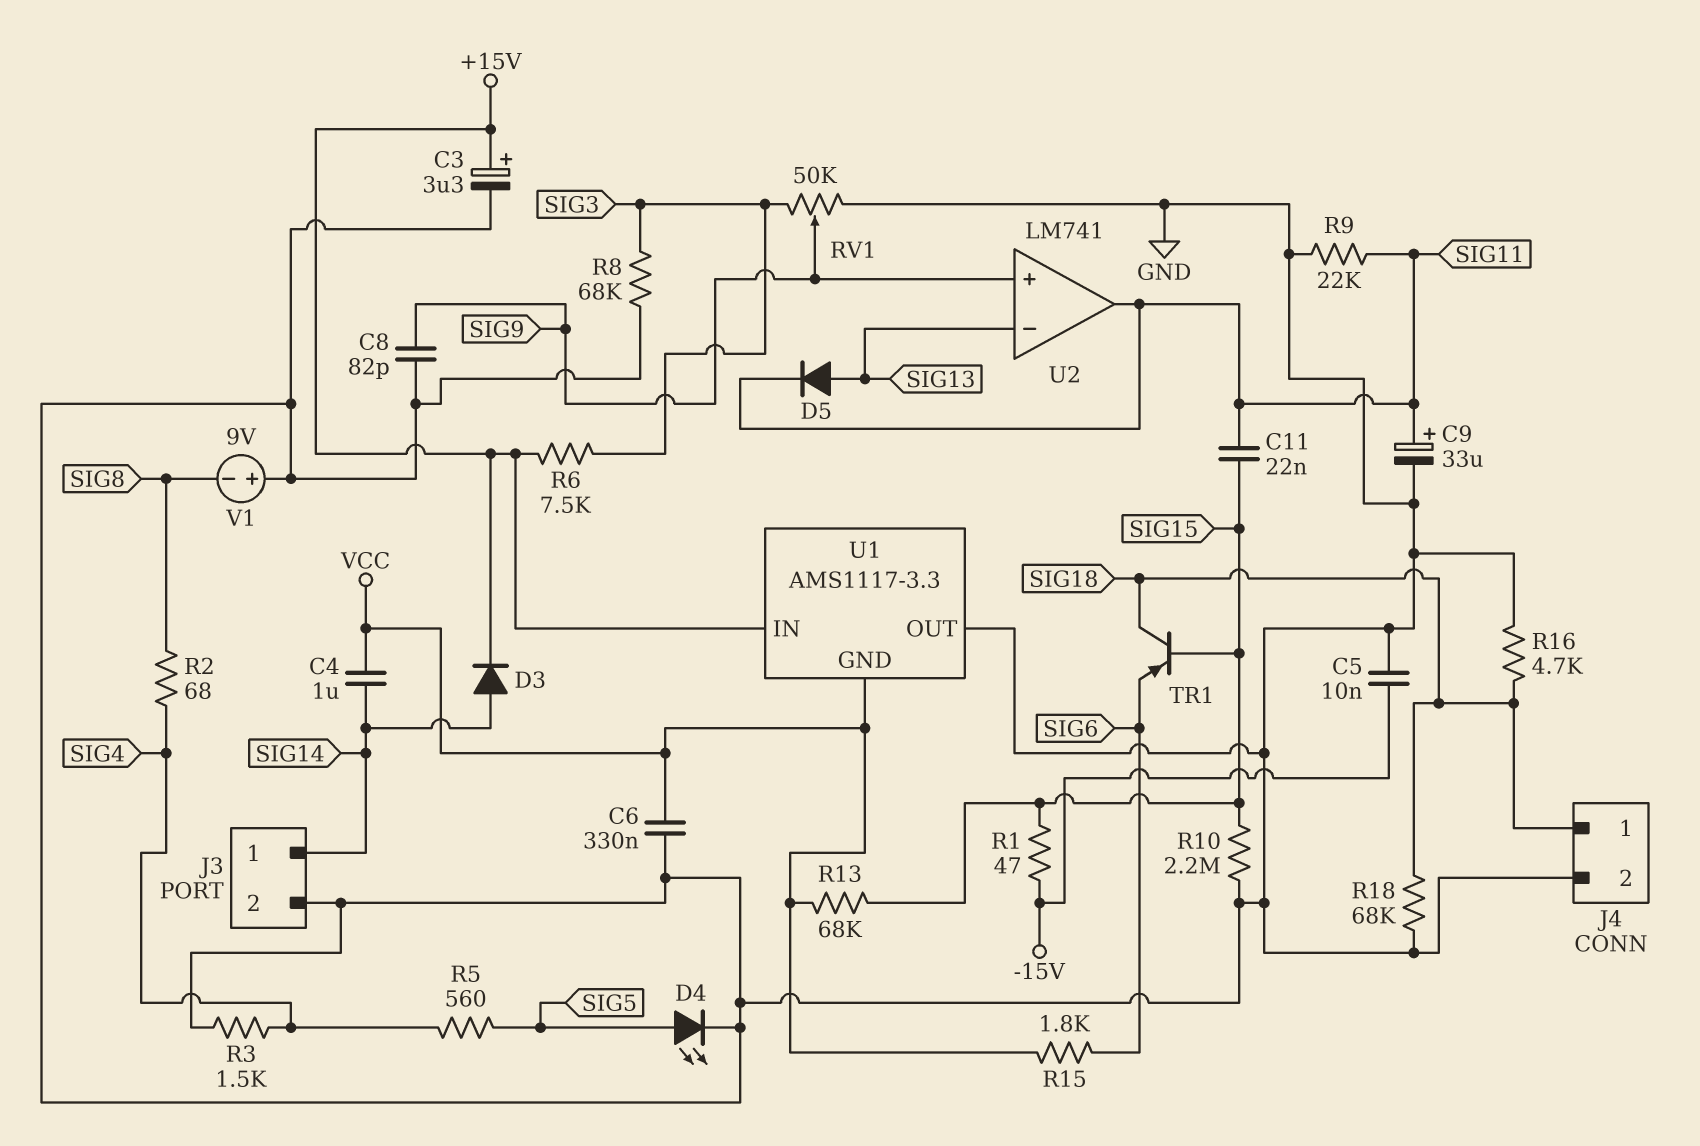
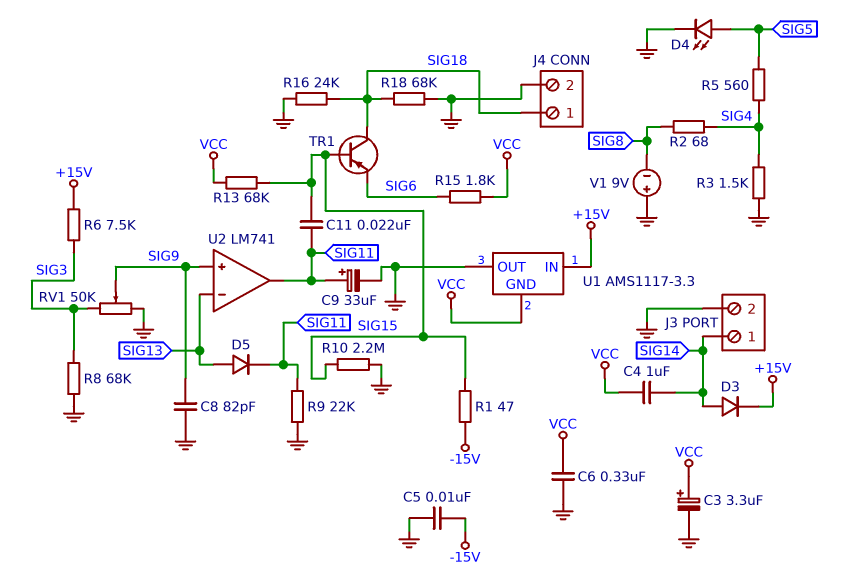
C3: 3.3uF (plus +15V, minus GND) -> 3.3uF (plus VCC, minus GND)
R16: 4.7k (GND, SIG18) -> 24k (GND, SIG18)

